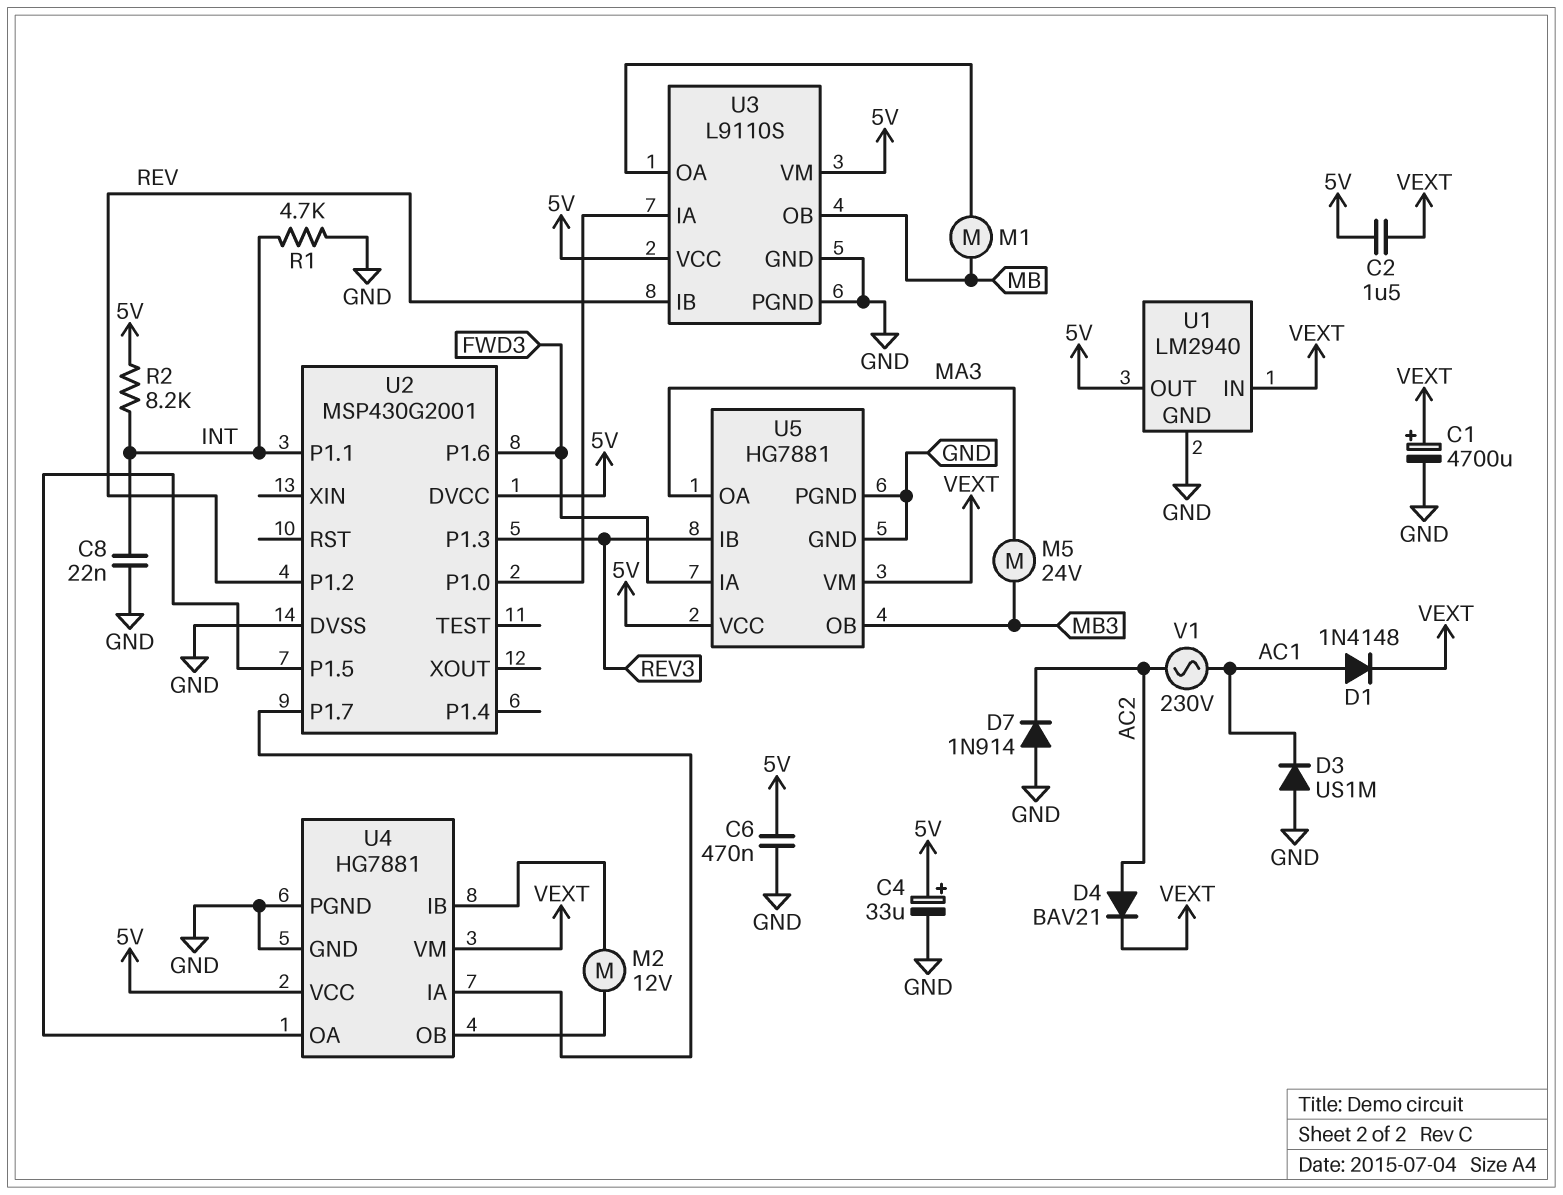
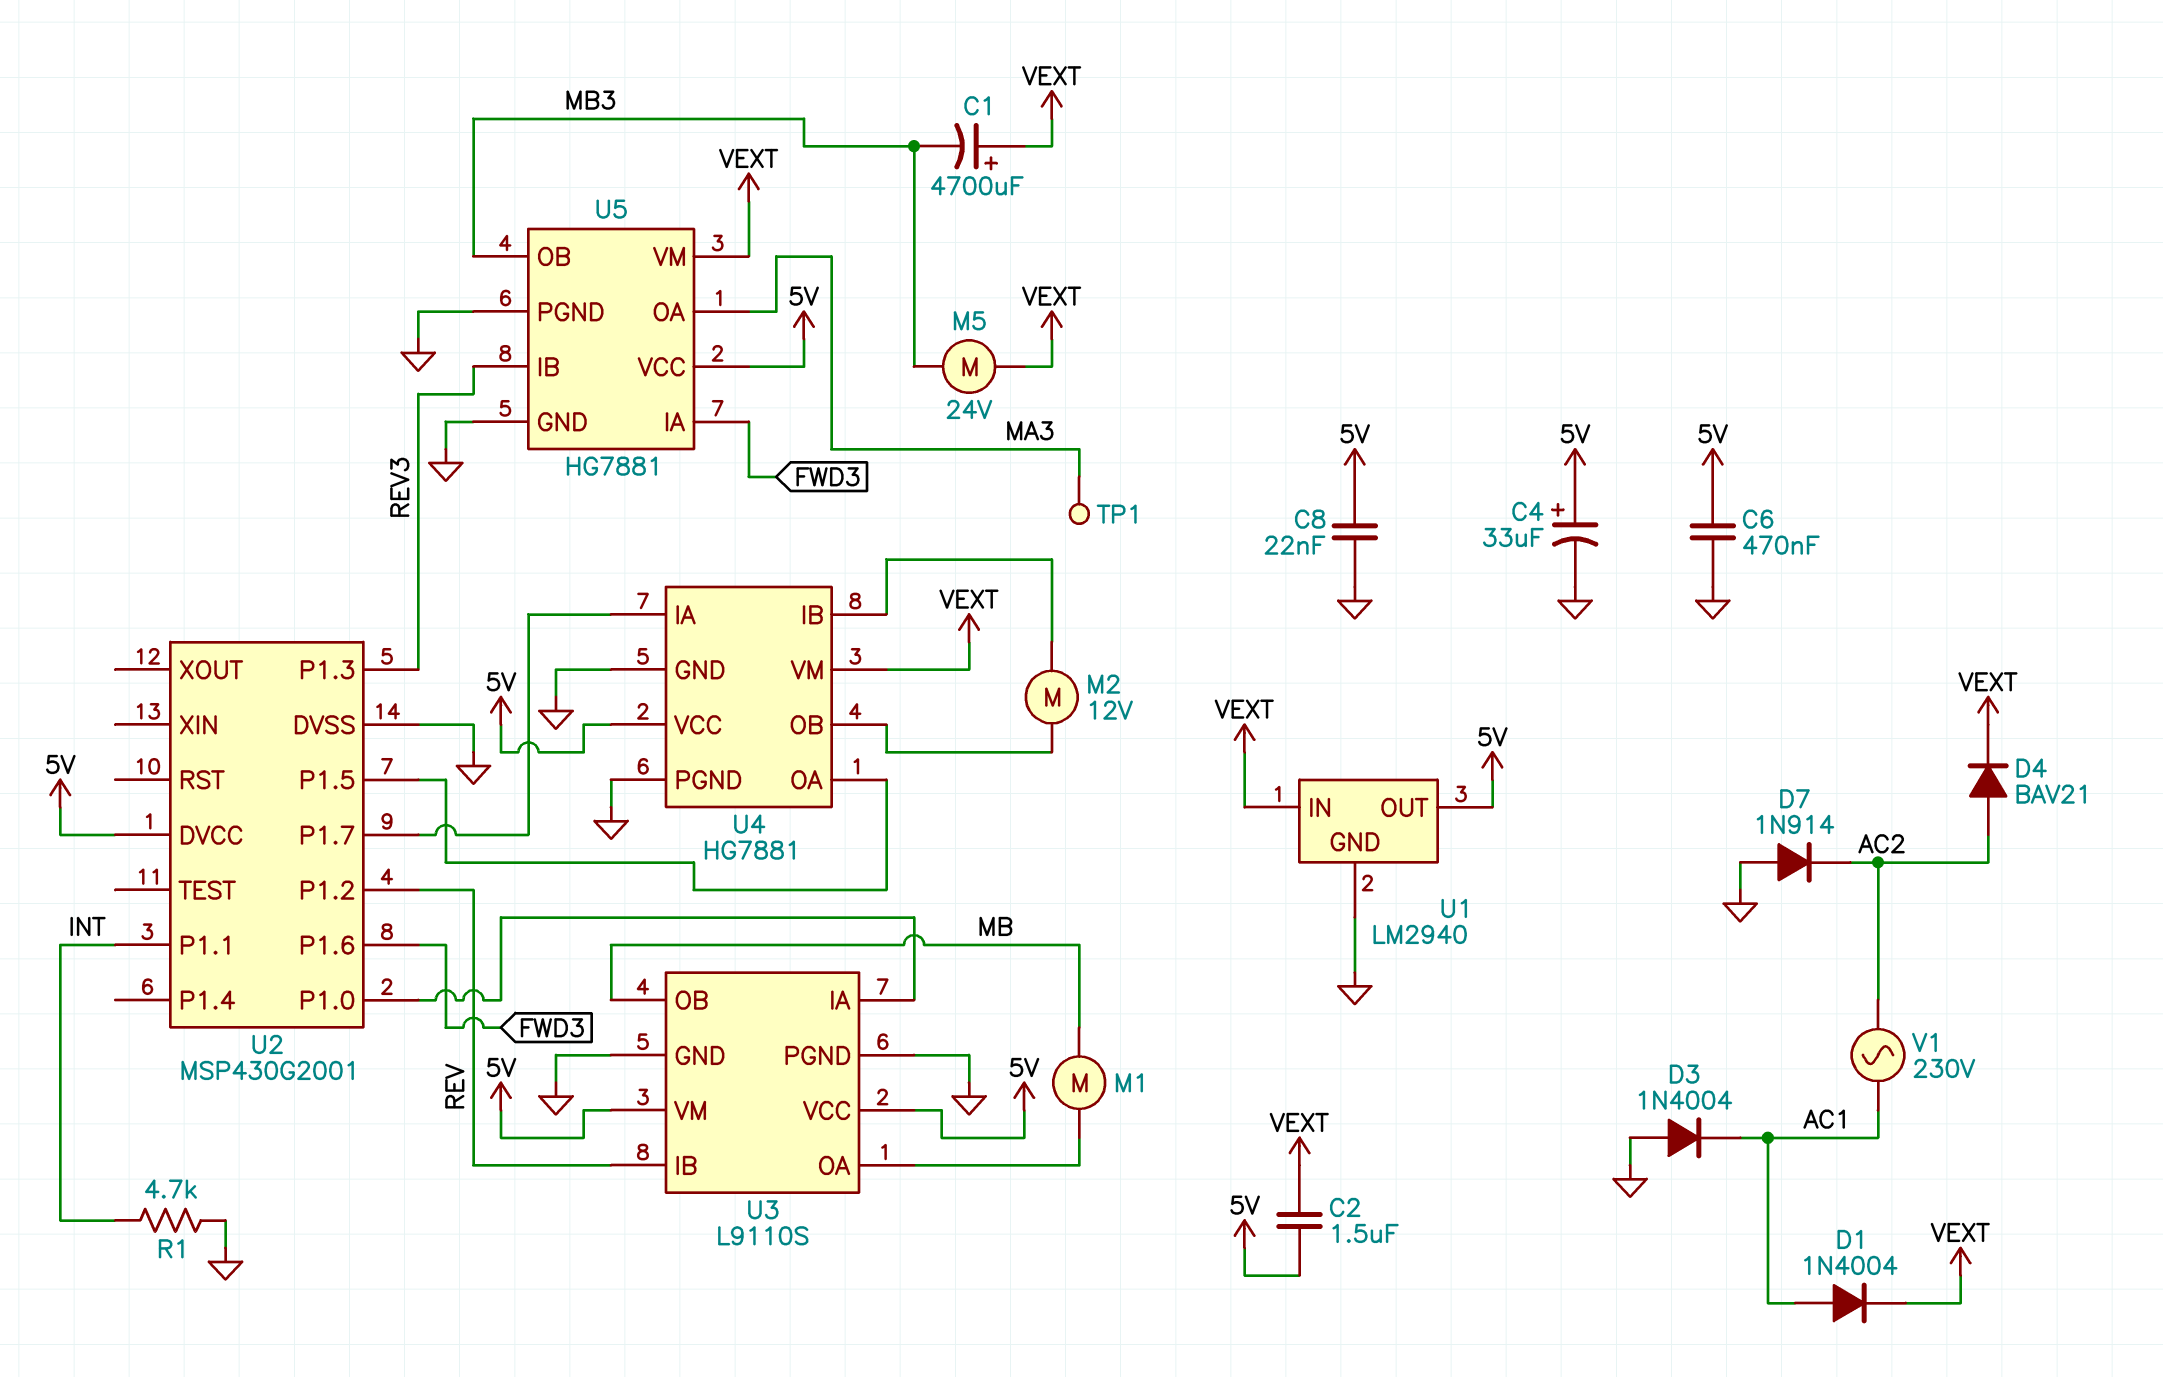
C1: 4700uF (plus VEXT, minus GND) -> 4700uF (plus VEXT, minus MB3)
C8: 22nF (GND, INT) -> 22nF (5V, GND)
D1: diode 1N4148 (A AC1, K VEXT) -> diode 1N4004 (A AC1, K VEXT)
D3: diode US1M (A GND, K AC1) -> diode 1N4004 (A GND, K AC1)
M5: motor 24V (MA3, MB3) -> motor 24V (MB3, VEXT)
R2: 8.2k (5V, INT) -> none
TP1: none -> test point (MA3)

